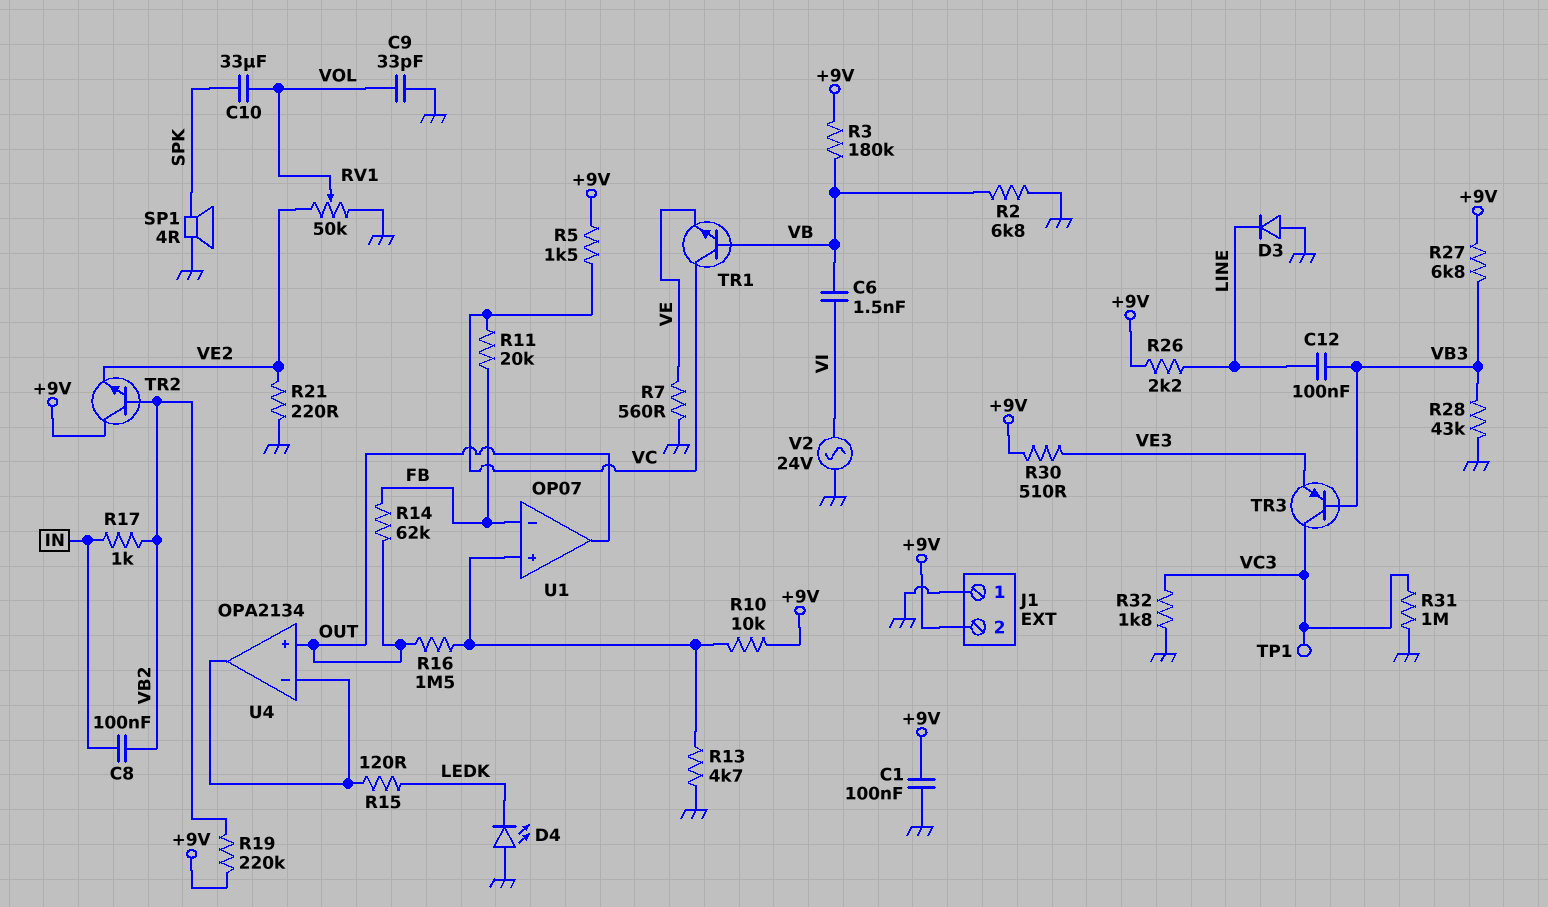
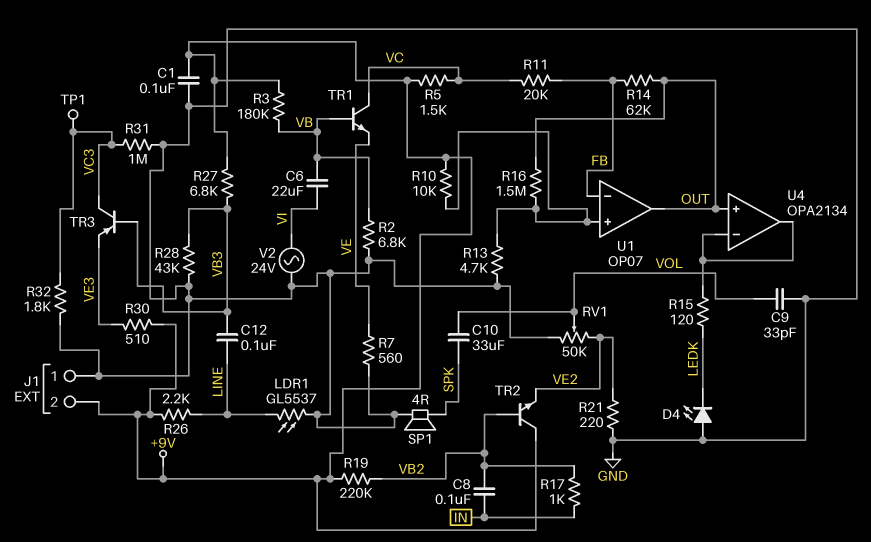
C6: 1.5nF (VB, VI) -> 22uF (VB, VI)
D3: diode (A GND, K LINE) -> none
LDR1: none -> GL5537 (GND, LINE)

